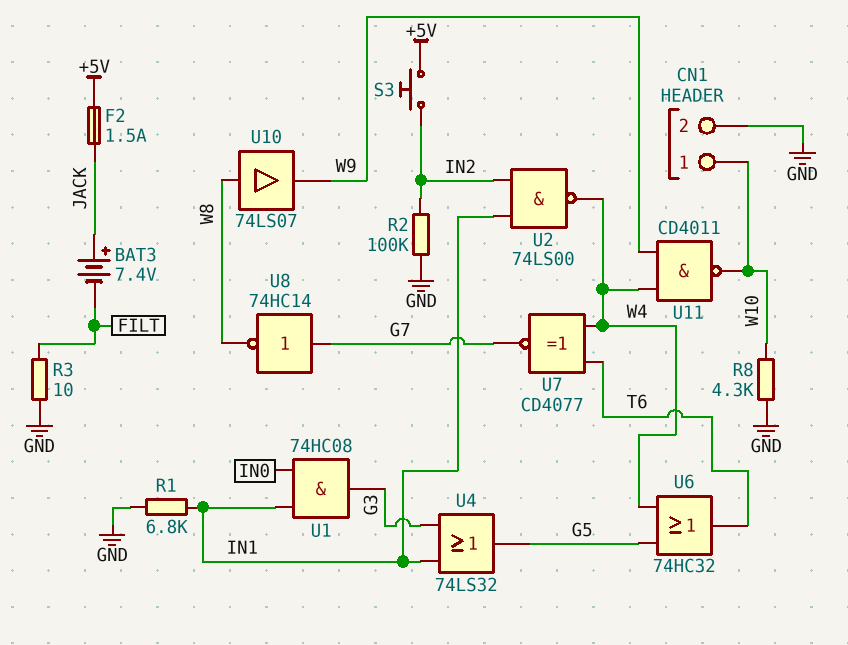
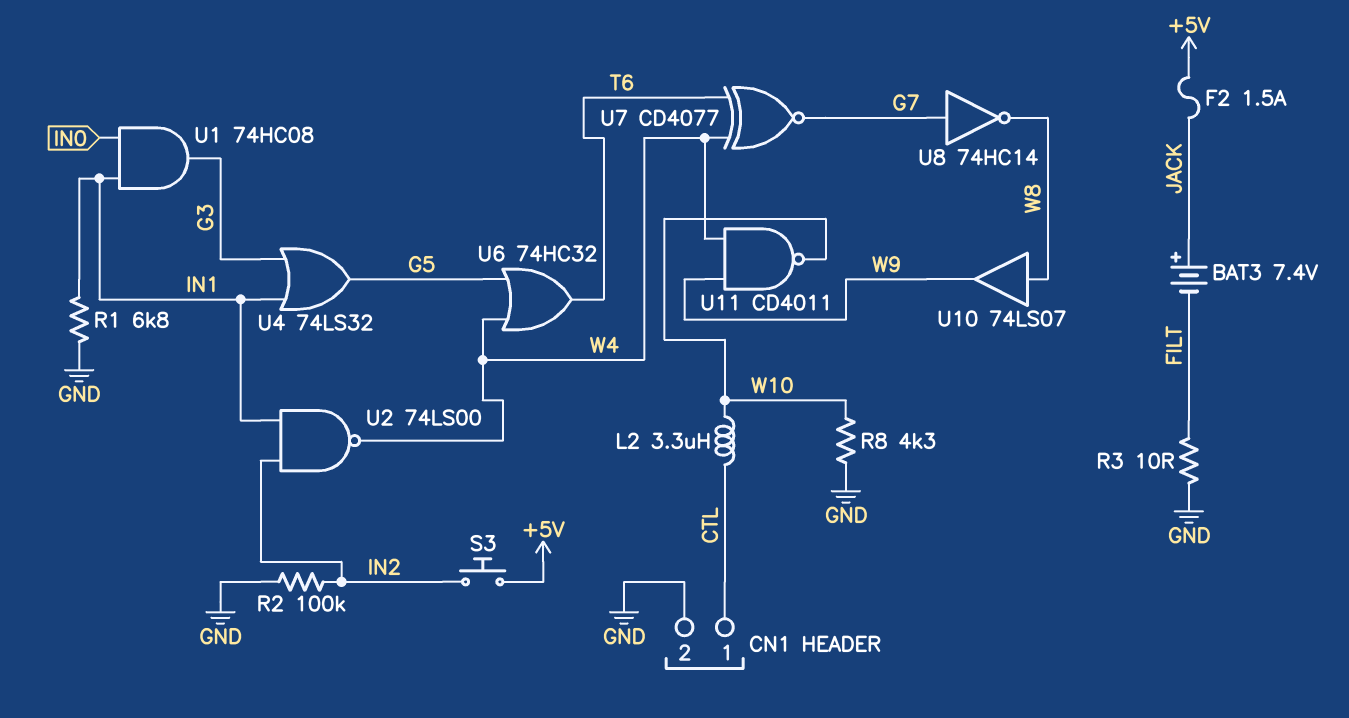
CN1 pin 1: W10 -> CTL
L2: none -> 3.3uH (CTL, W10)

